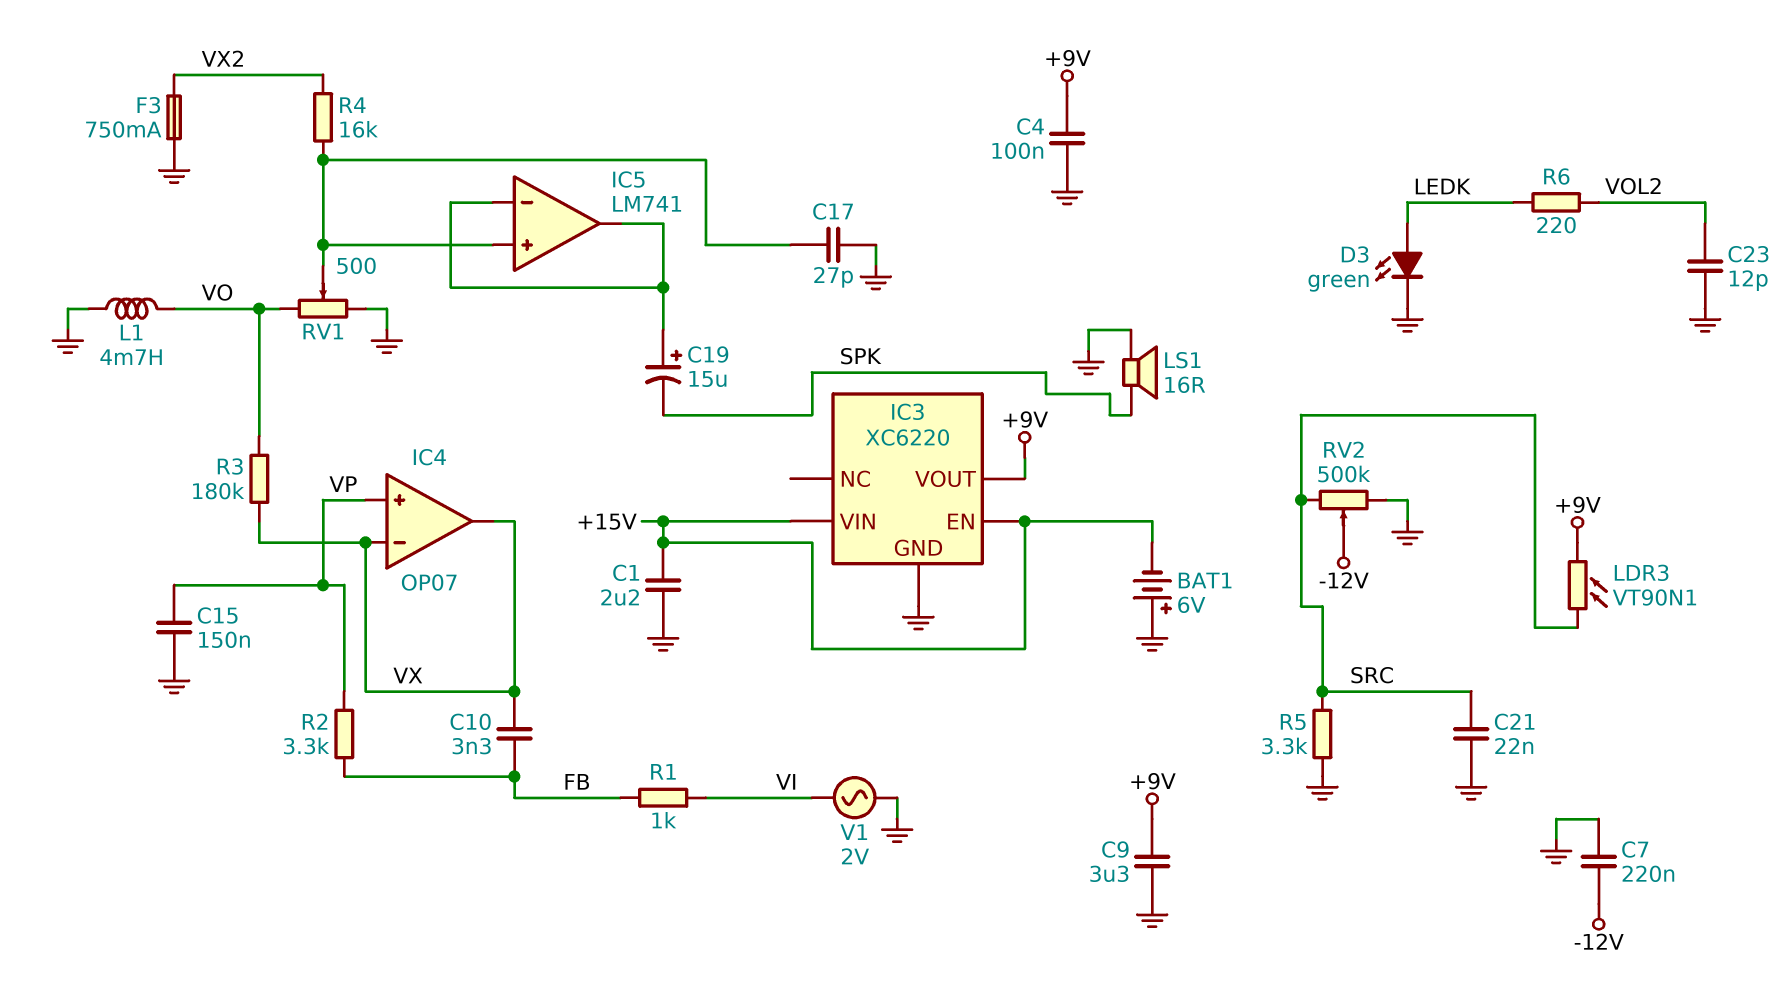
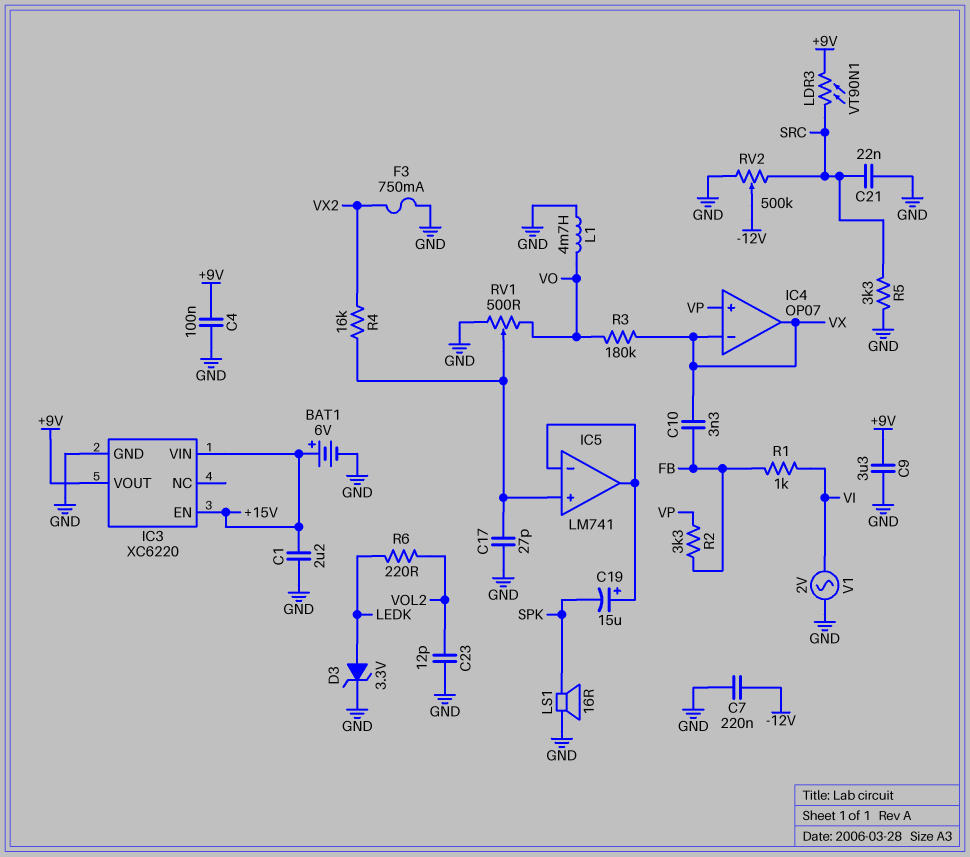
BAT1: 6V (plus GND, minus +15V) -> 6V (plus +15V, minus GND)
C15: 150nF (GND, VP) -> none
D3: LED green (A LEDK, K GND) -> zener 3.3V (A LEDK, K GND)

